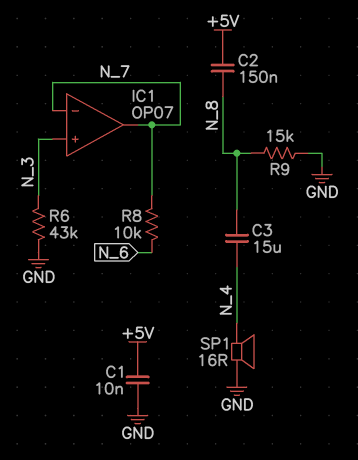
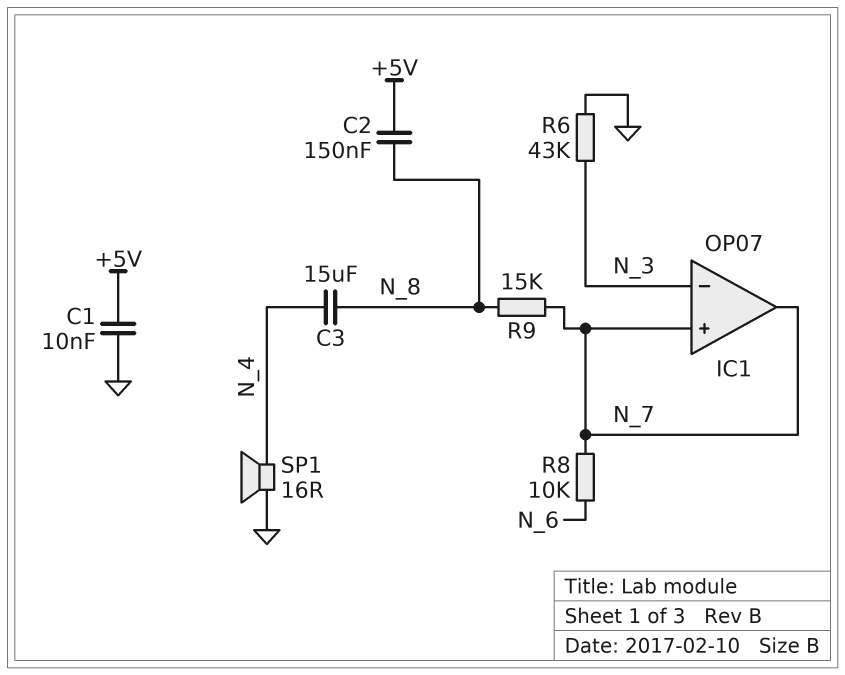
IC1 pin in+: N_3 -> N_7
IC1 pin in-: N_7 -> N_3
R9: 15k (GND, N_8) -> 15k (N_7, N_8)

